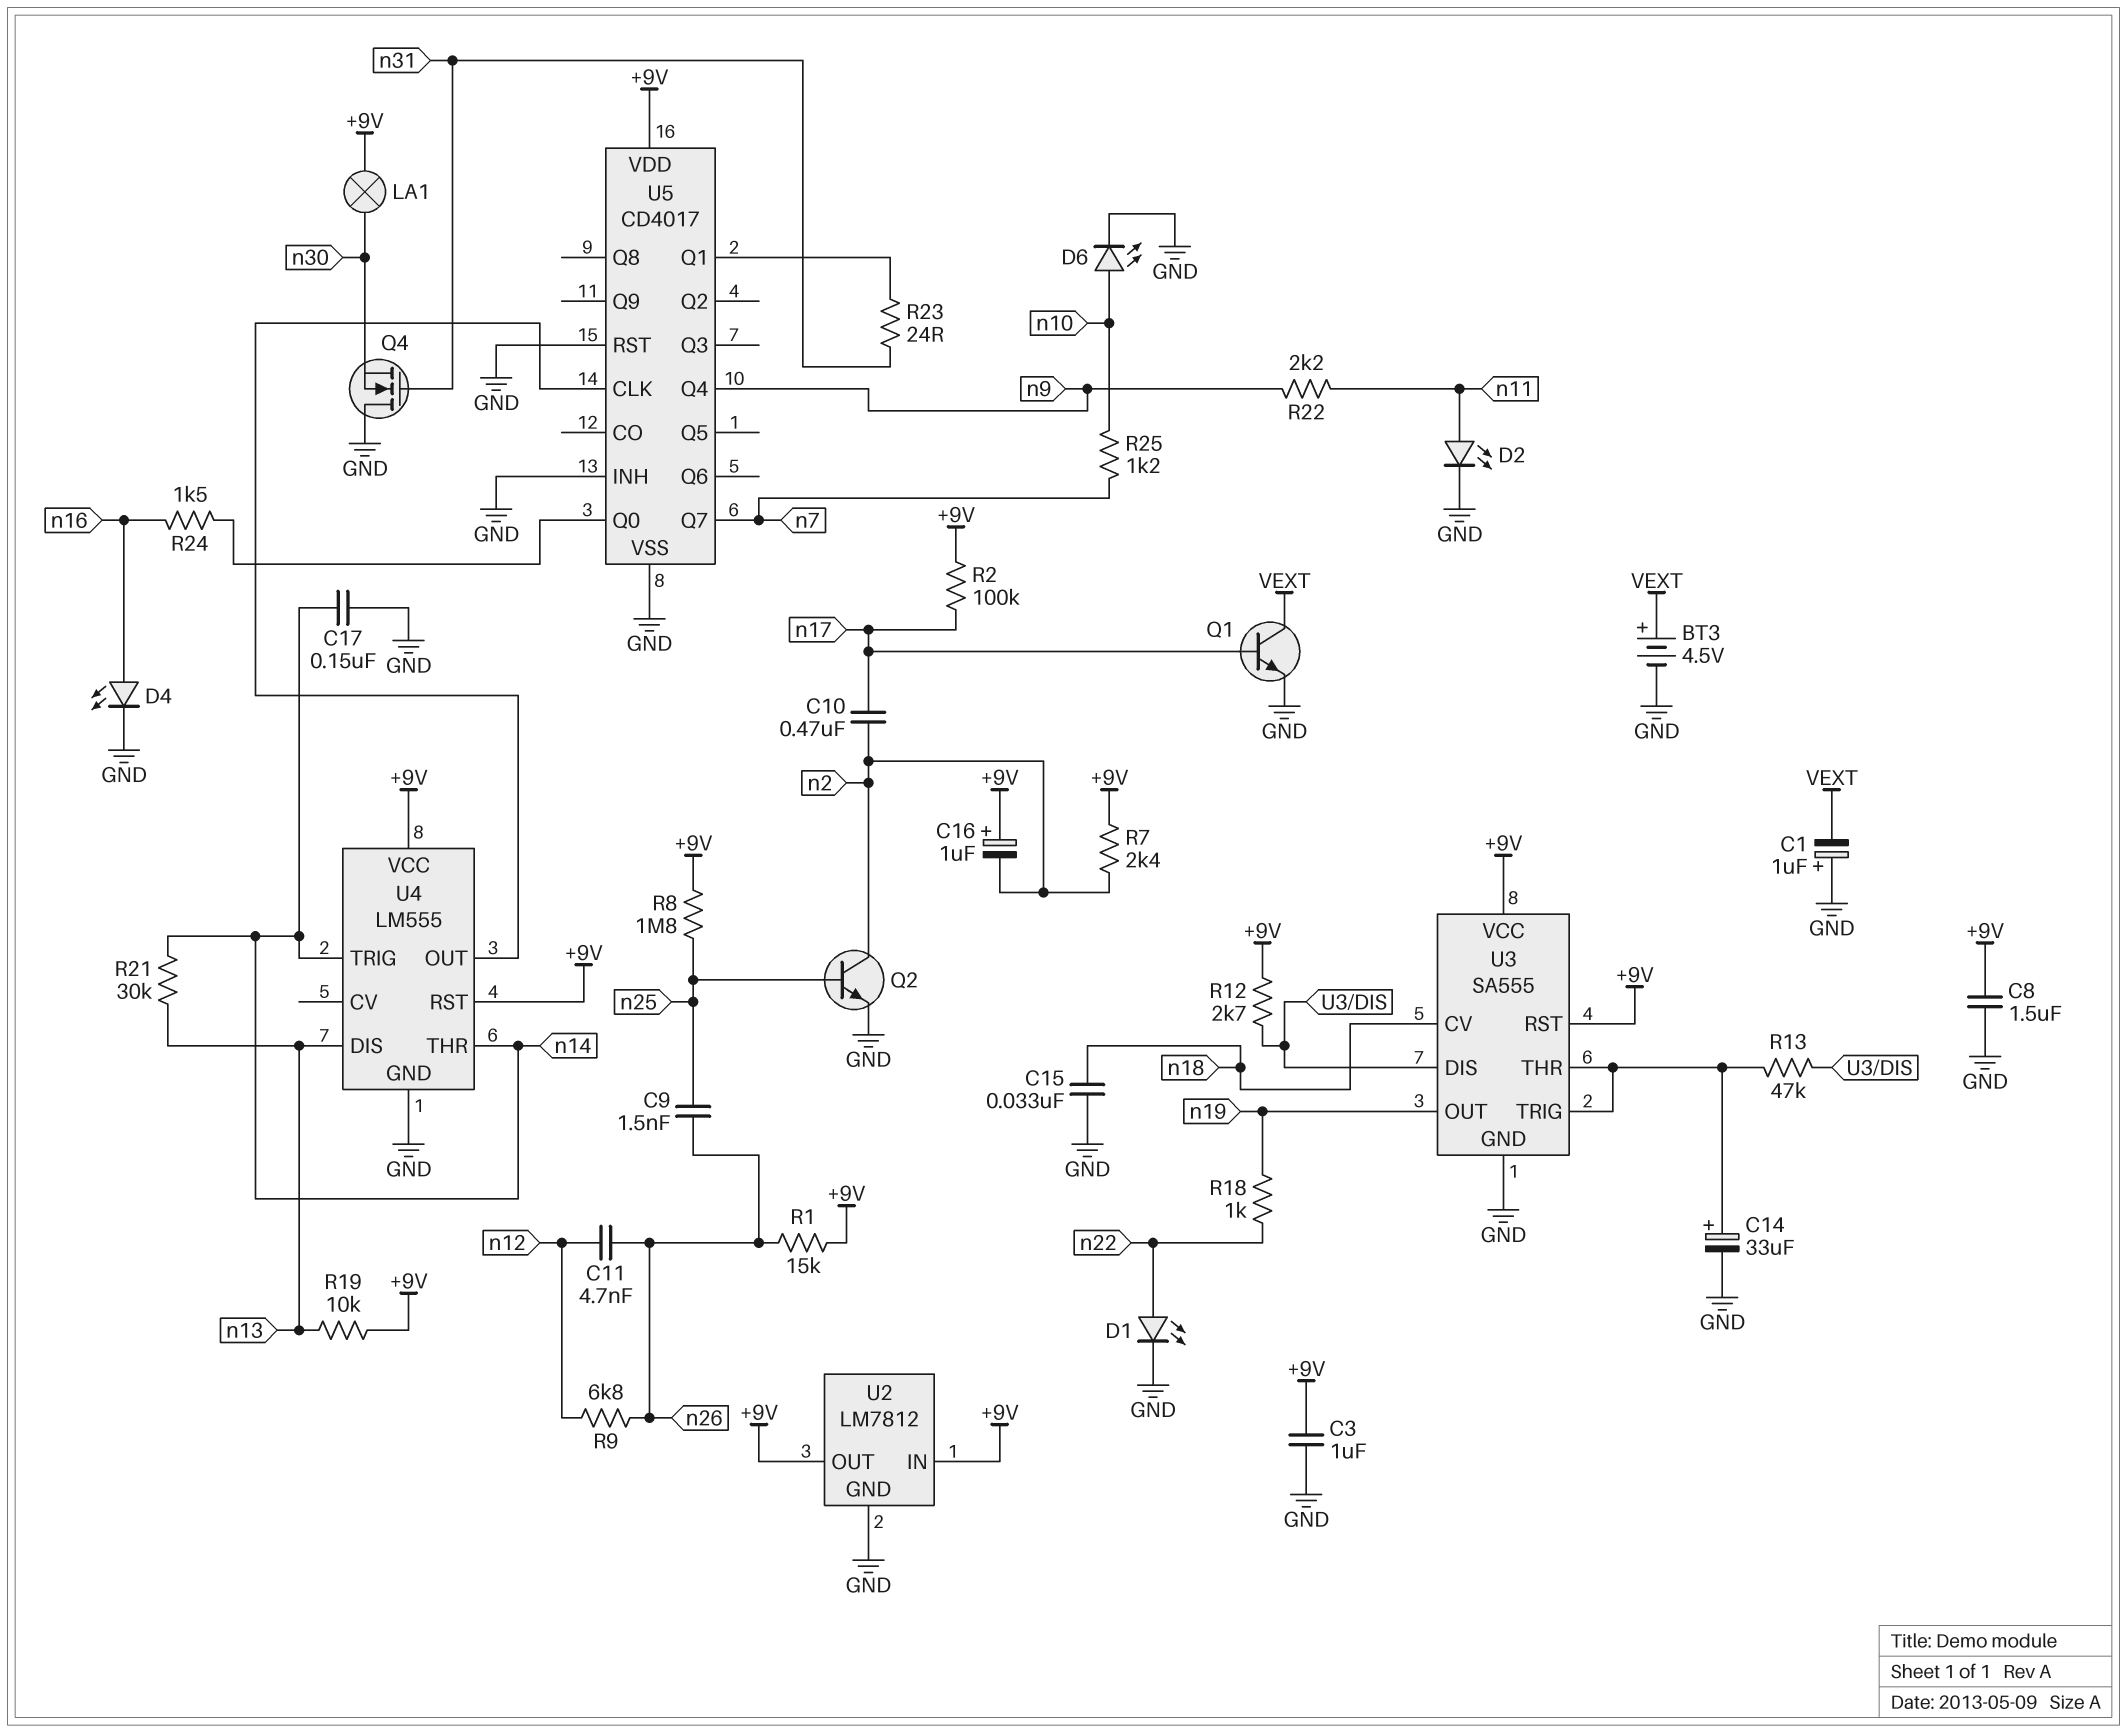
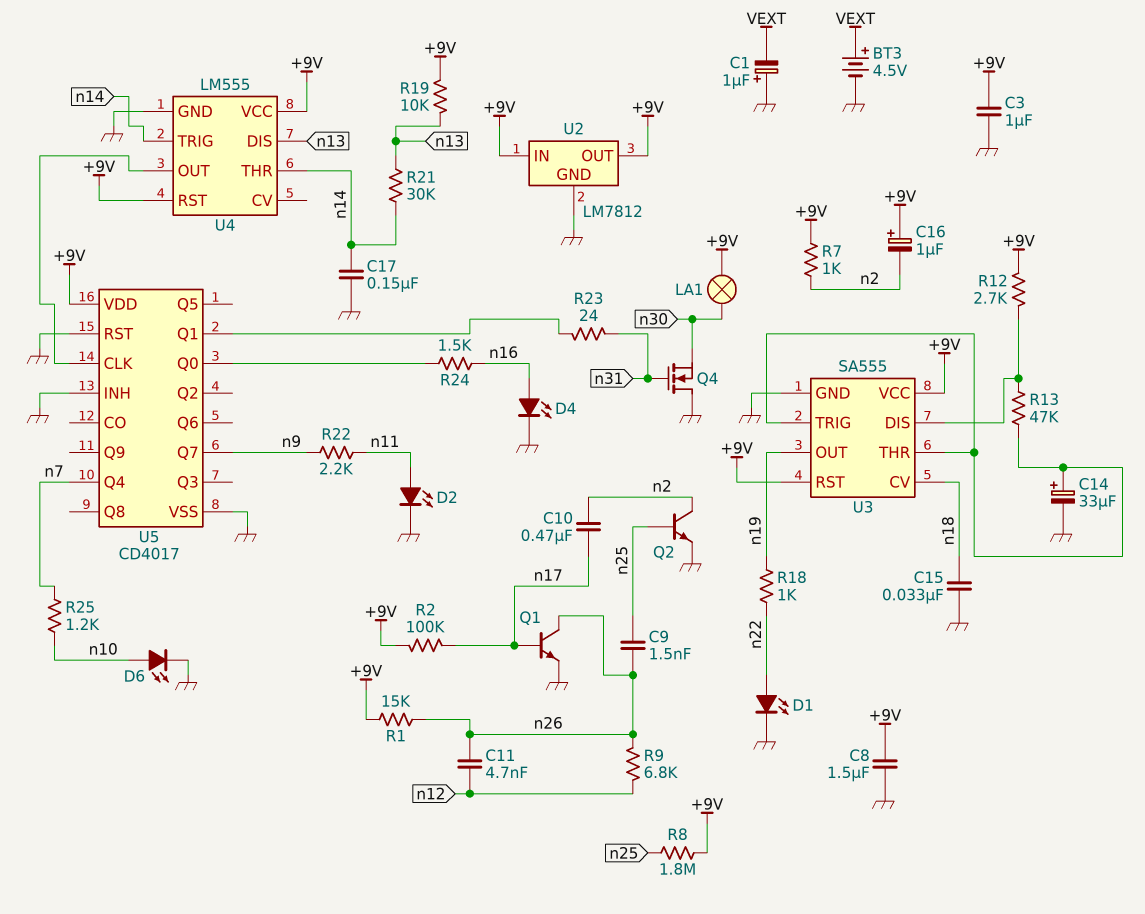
Q1: NPN (B n17, C VEXT, E GND) -> NPN (B n17, C n26, E GND)
R7: 2.4k (+9V, n2) -> 1k (+9V, n2)
U5 pin Q4: n9 -> n7
U5 pin Q7: n7 -> n9

